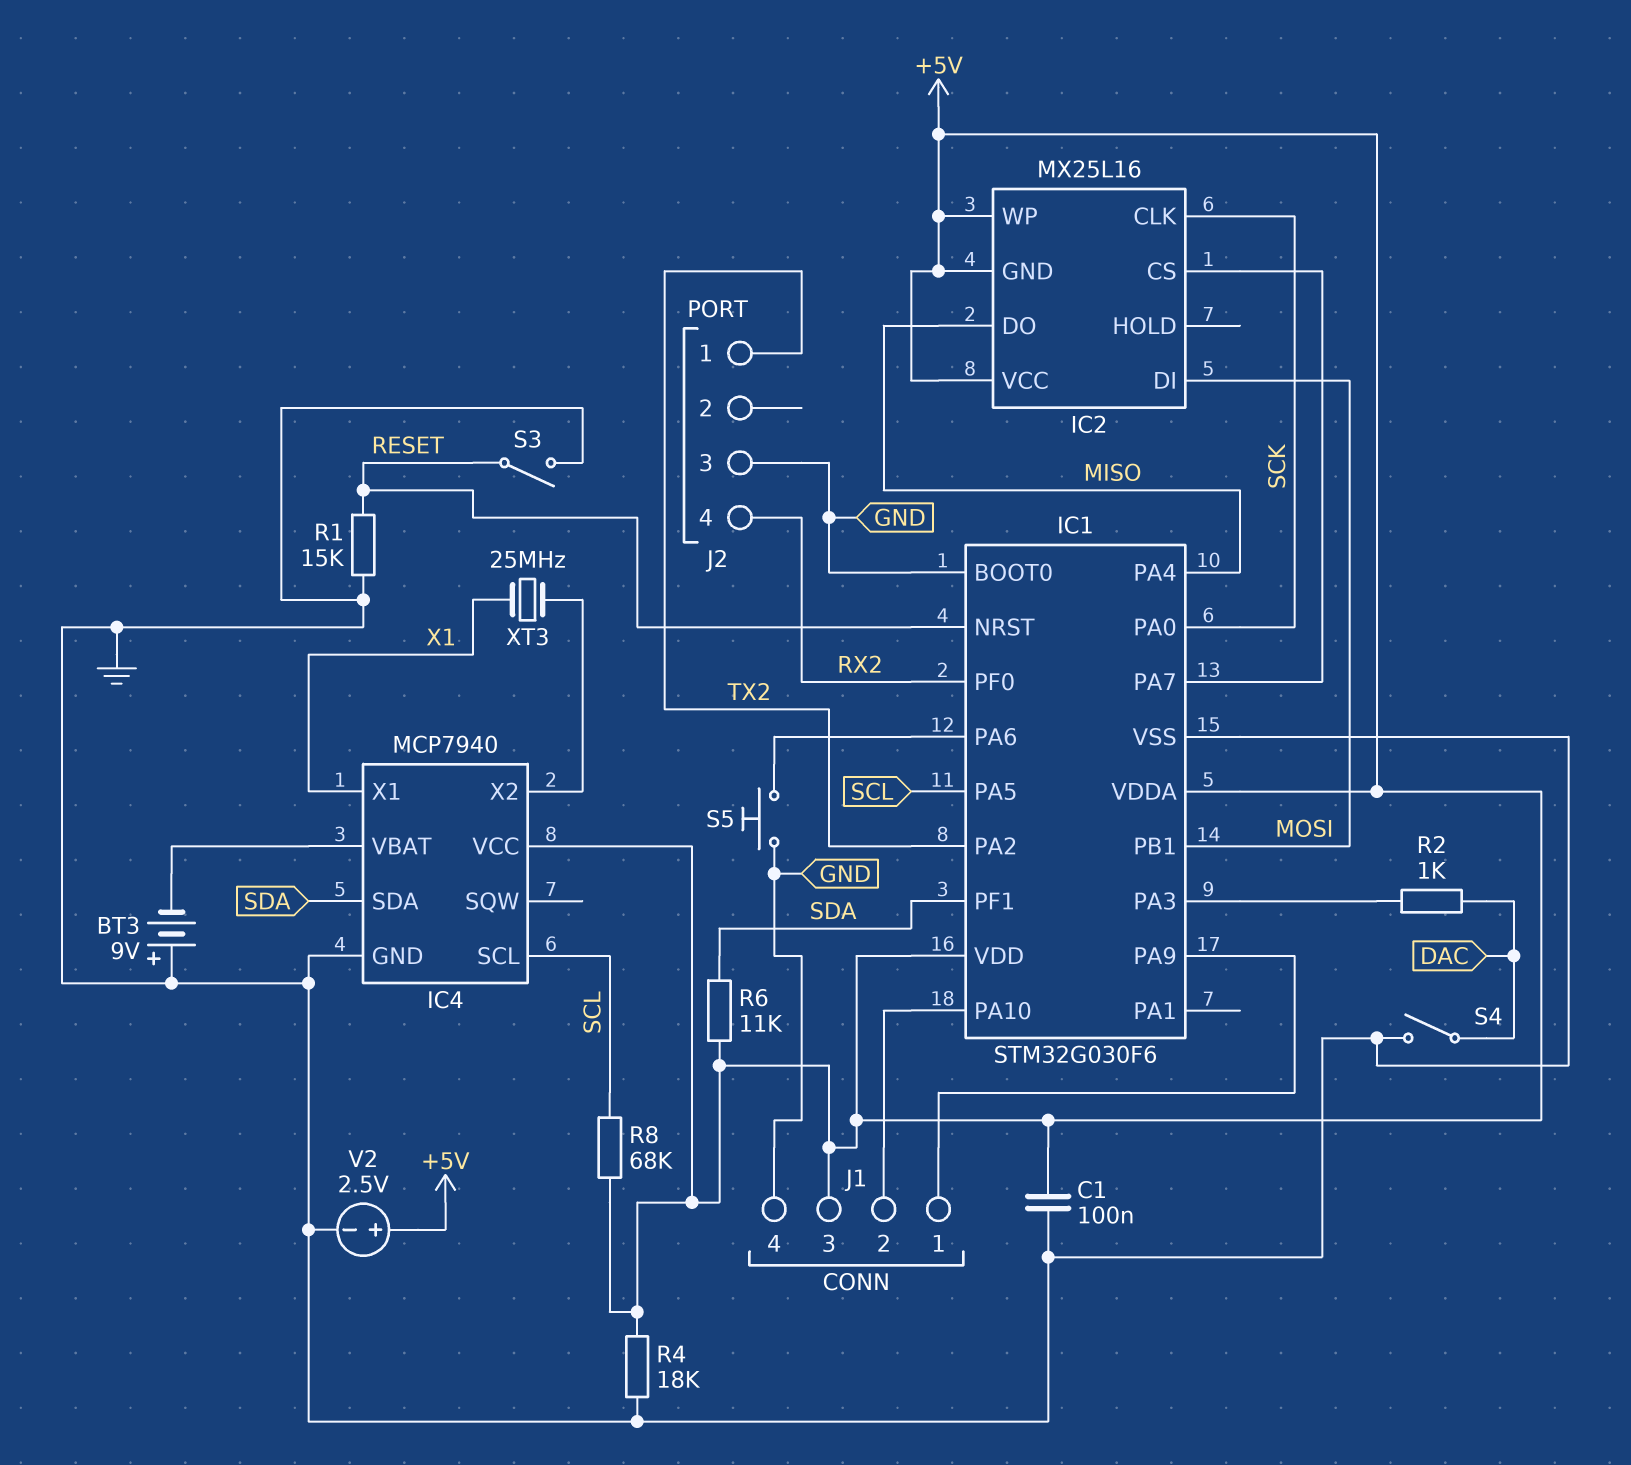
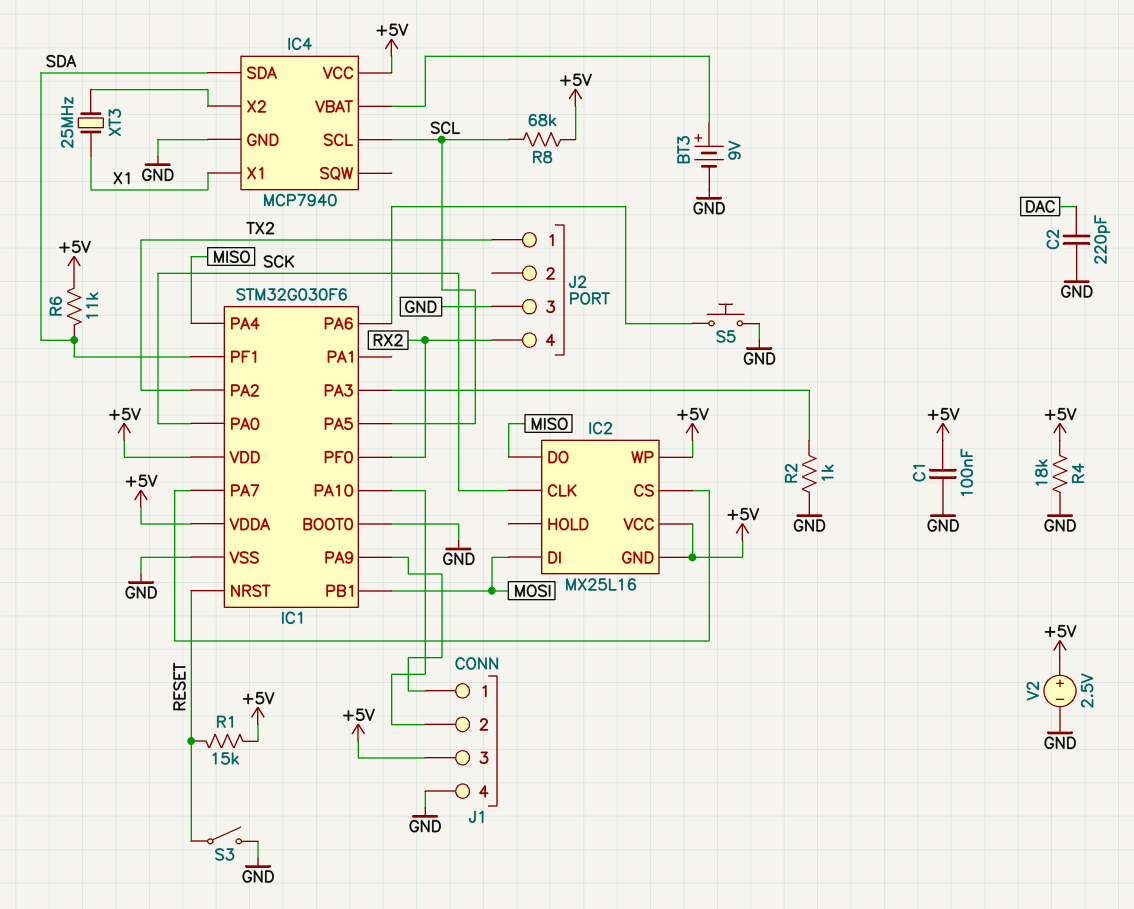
BT3: 9V (plus GND, minus IC4/VBAT) -> 9V (plus IC4/VBAT, minus GND)
C2: none -> 220pF (DAC, GND)
R1: 15k (GND, RESET) -> 15k (+5V, RESET)
R2: 1k (DAC, IC1/PA3) -> 1k (GND, IC1/PA3)
S4: switch (DAC, GND) -> none

